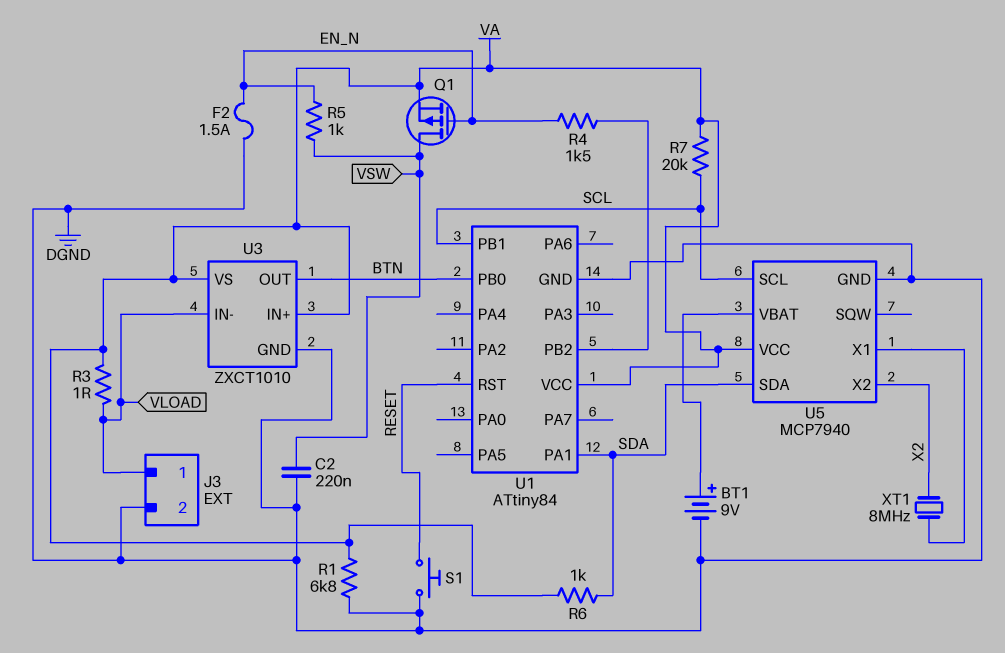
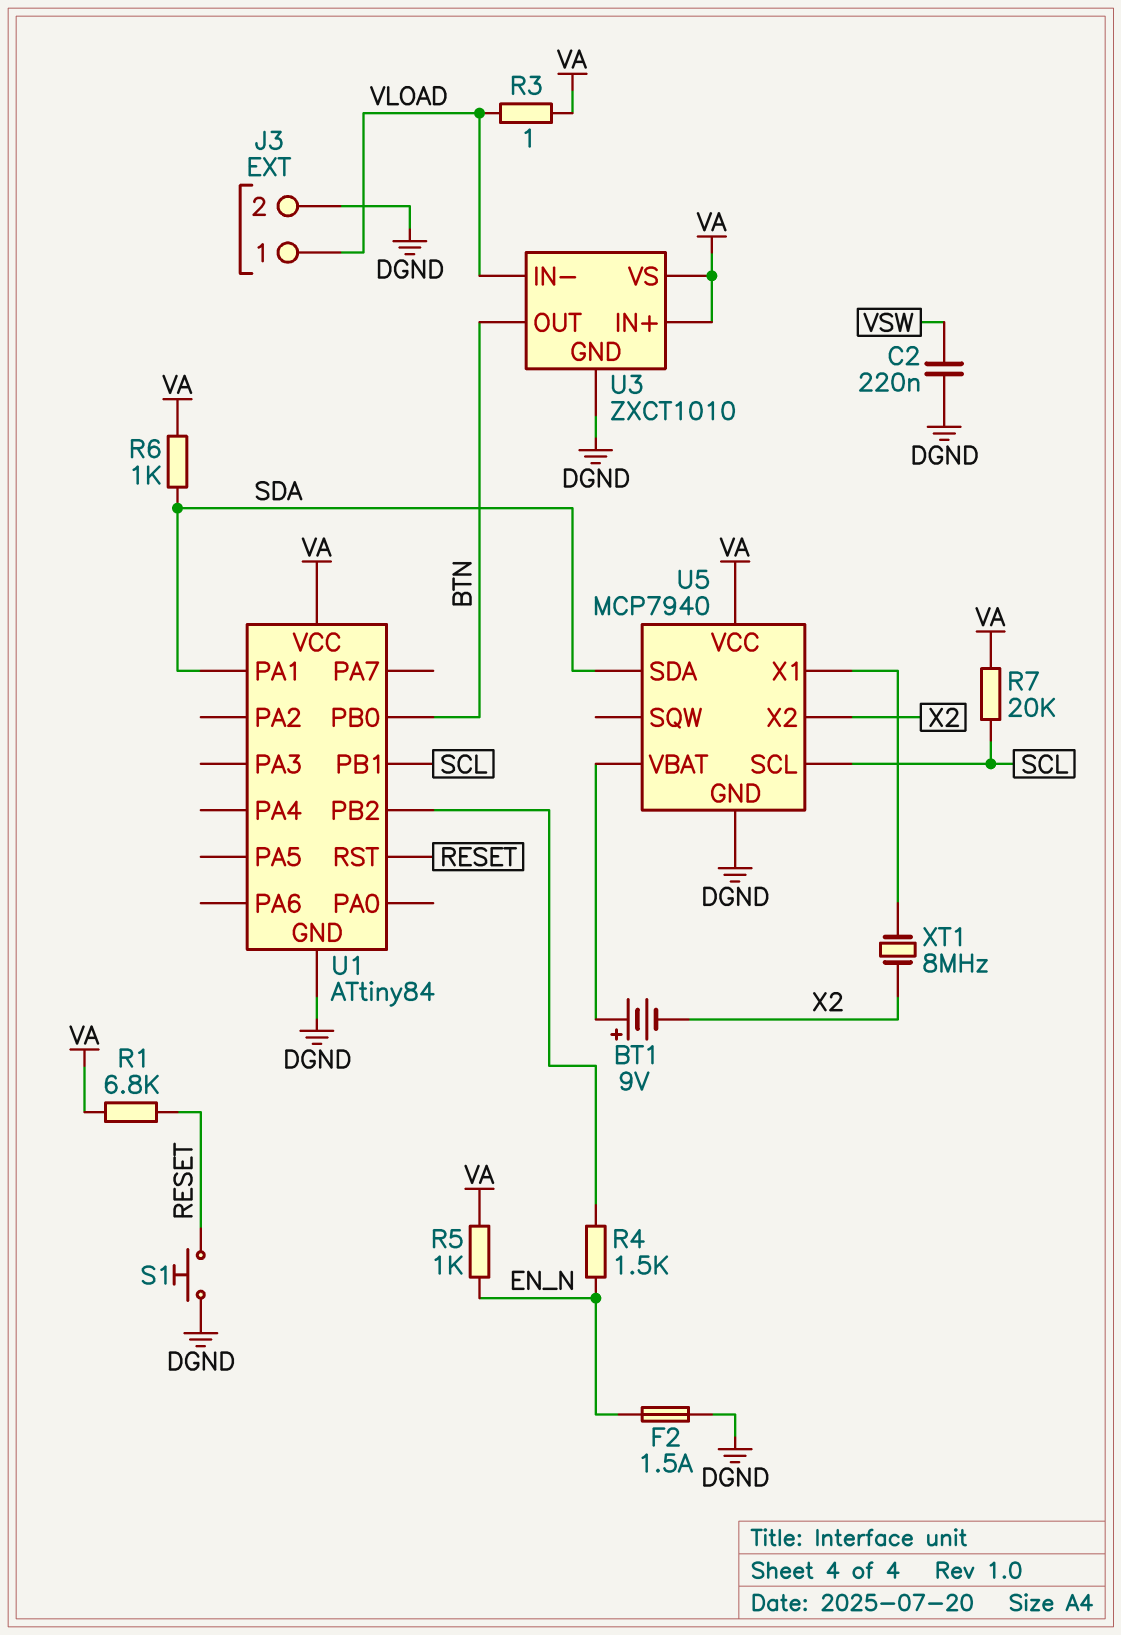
BT1: 9V (plus U5/VBAT, minus DGND) -> 9V (plus U5/VBAT, minus X2)
Q1: PMOS (G EN_N, D VSW, S VA) -> none
R1: 6.8k (DGND, VA) -> 6.8k (RESET, VA)
R5: 1k (EN_N, VSW) -> 1k (EN_N, VA)

